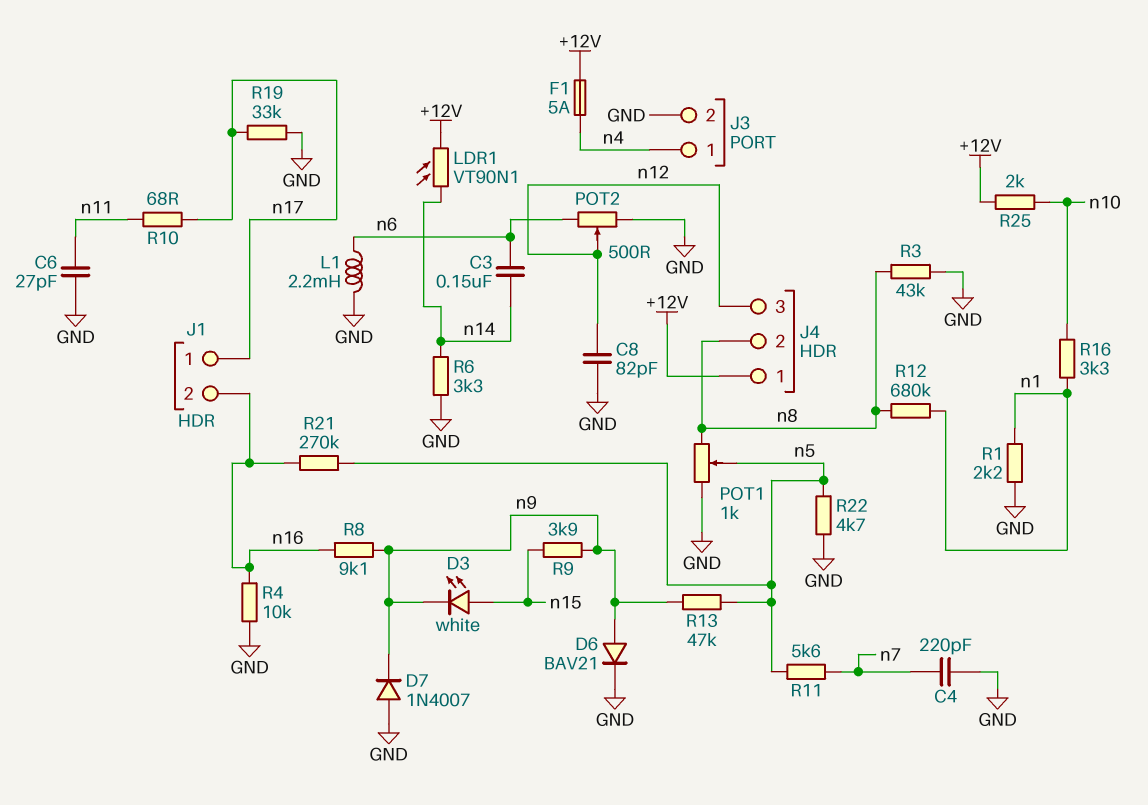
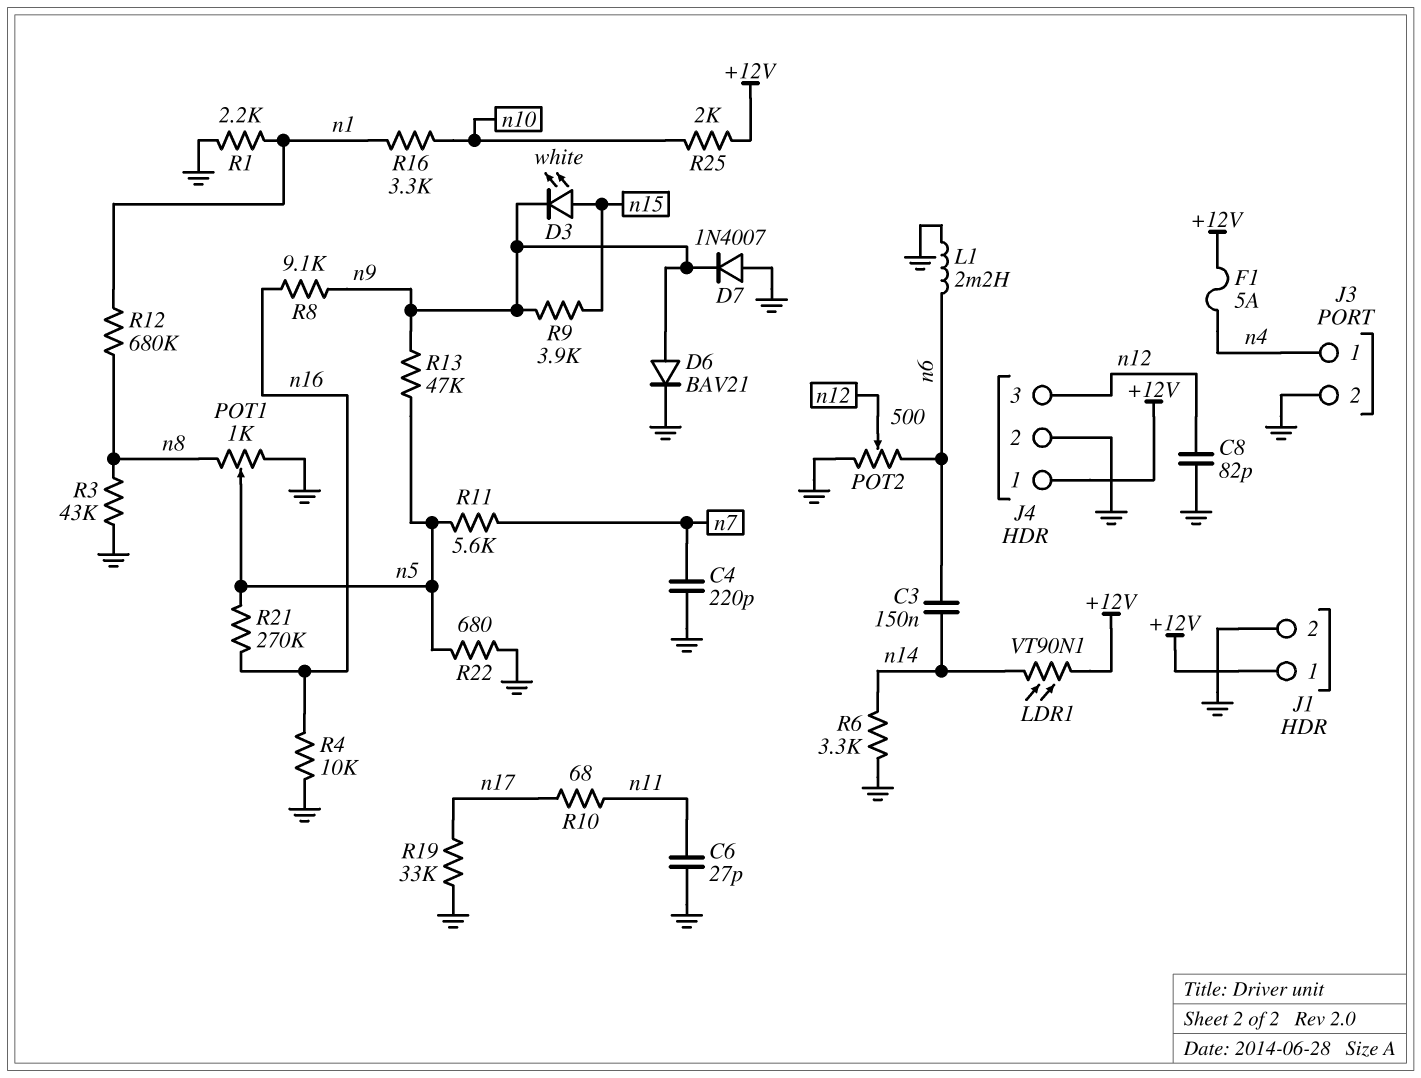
J1 pin 1: n17 -> +12V
J1 pin 2: n16 -> GND
J4 pin 2: n8 -> GND
R22: 4.7k (GND, n5) -> 680 (GND, n5)

